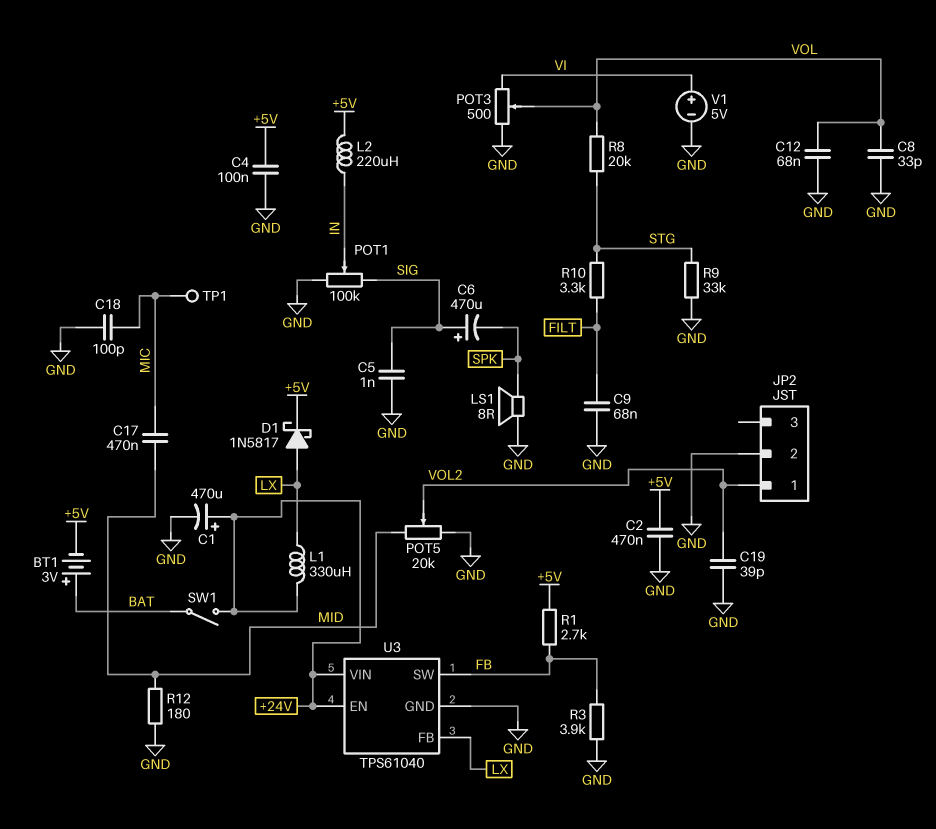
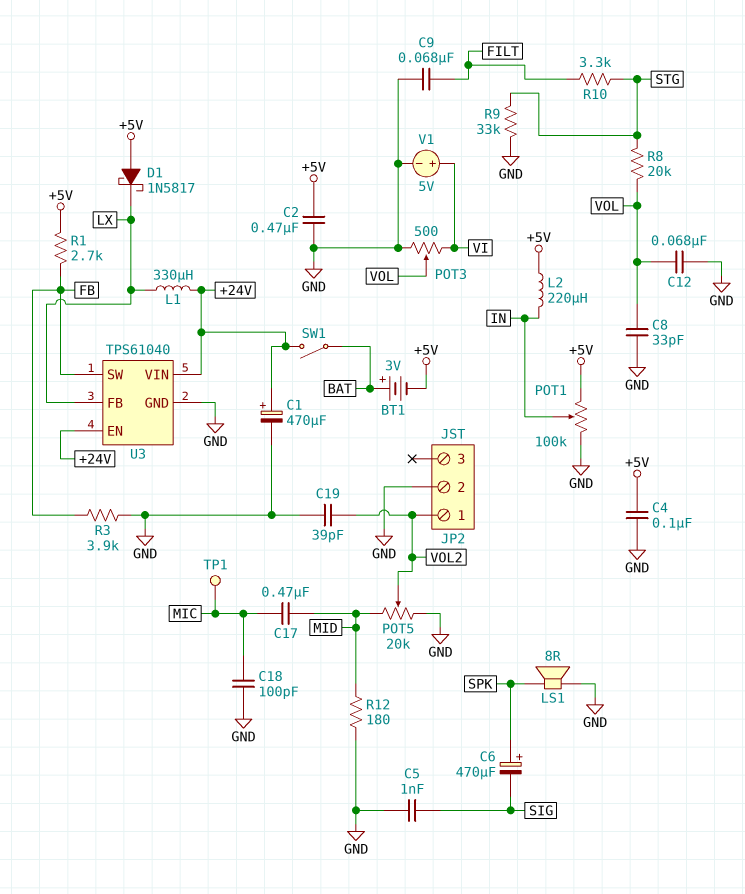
C6: 470uF (plus SIG, minus SPK) -> 470uF (plus SPK, minus SIG)
D1: schottky 1N5817 (A LX, K +5V) -> schottky 1N5817 (A +5V, K LX)
POT1: 100k (GND, SIG, wiper IN) -> 100k (+5V, GND, wiper IN)

